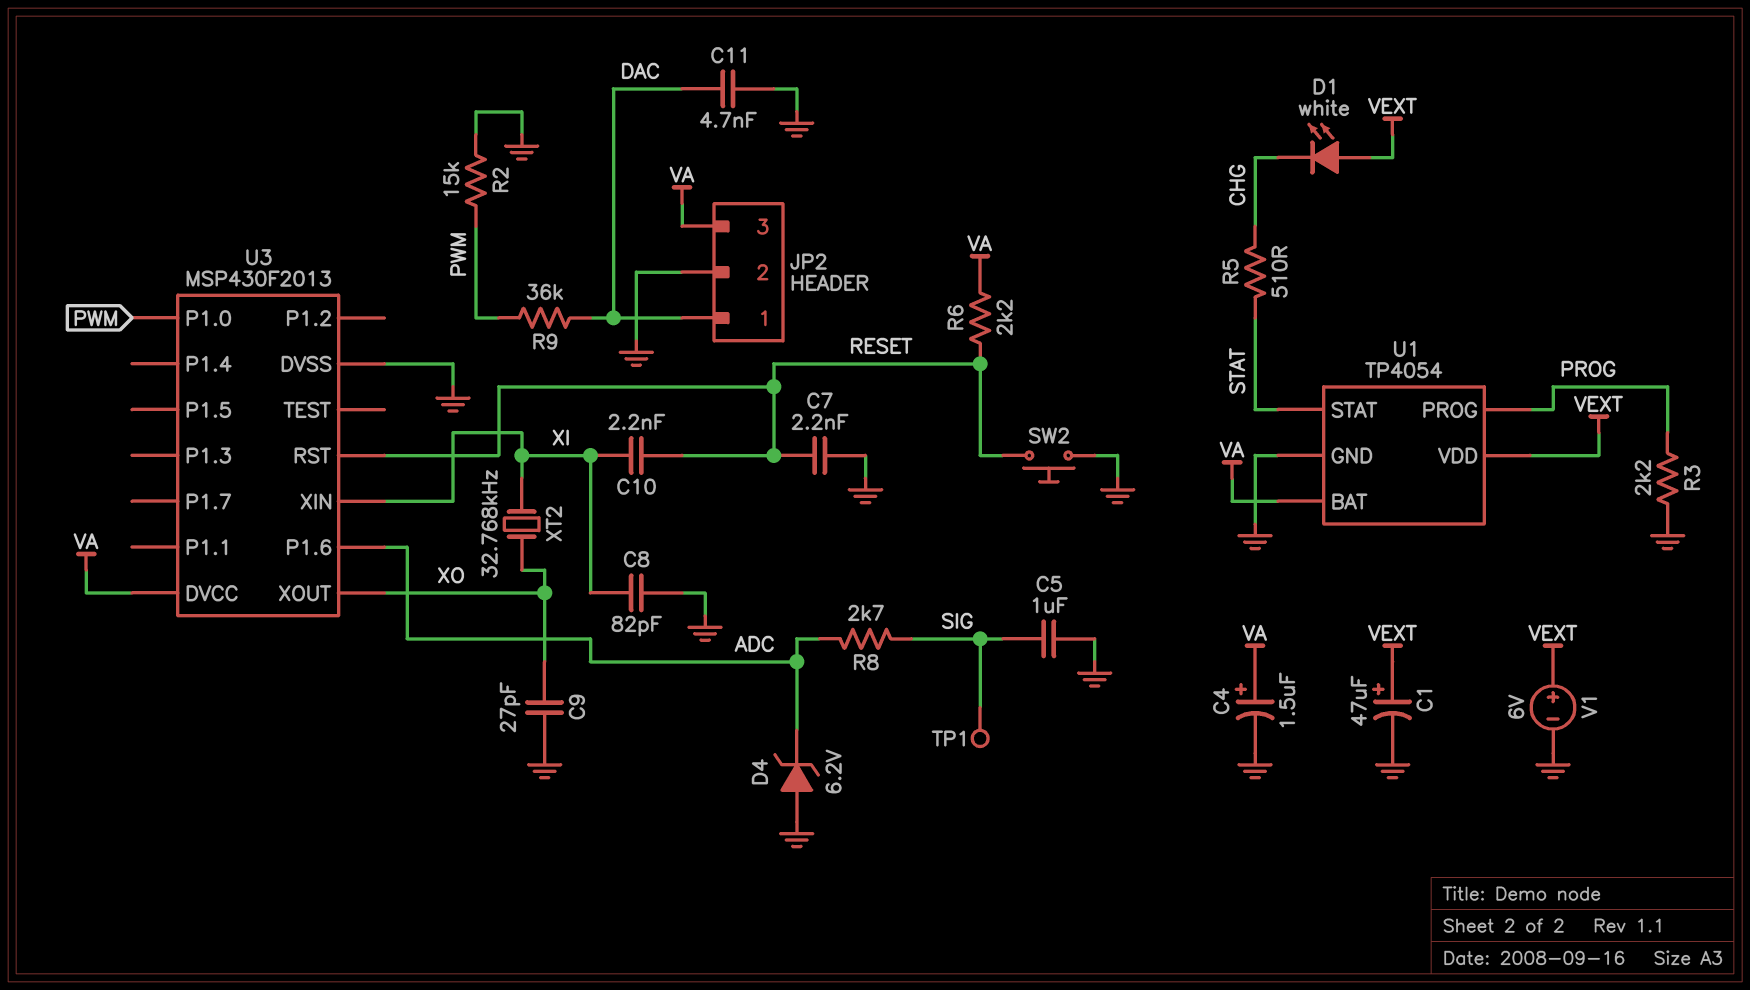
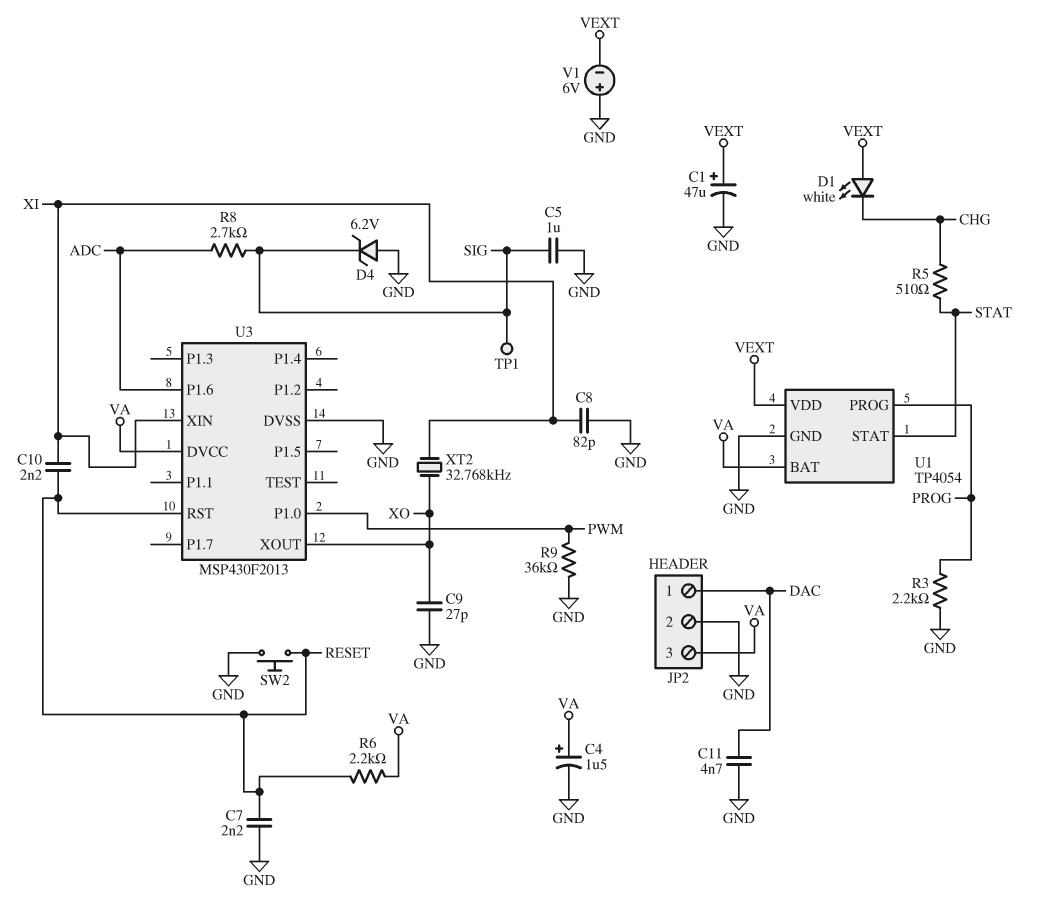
D4: zener 6.2V (A GND, K ADC) -> zener 6.2V (A GND, K SIG)
R2: 15k (GND, PWM) -> none
R9: 36k (DAC, PWM) -> 36k (GND, PWM)
V1: 6V (plus VEXT, minus GND) -> 6V (plus GND, minus VEXT)

